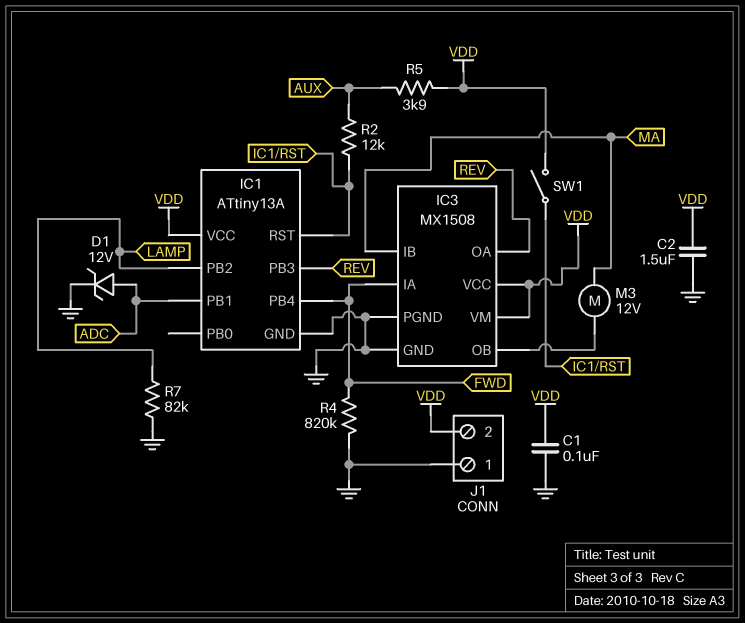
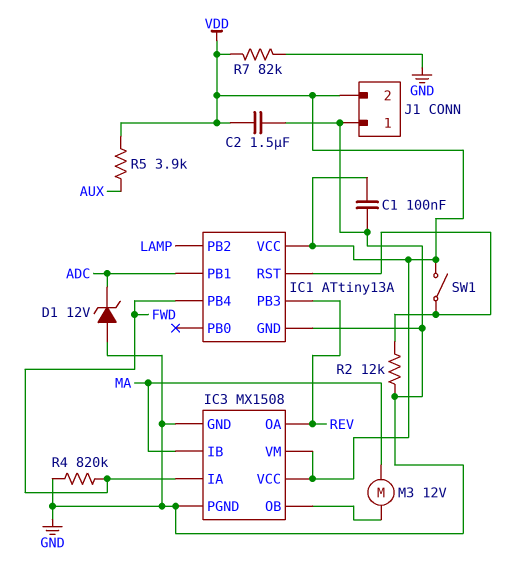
D1: zener 12V (A ADC, K GND) -> zener 12V (A GND, K ADC)
R2: 12k (AUX, IC1/RST) -> 12k (GND, IC1/RST)
R7: 82k (GND, LAMP) -> 82k (GND, VDD)

